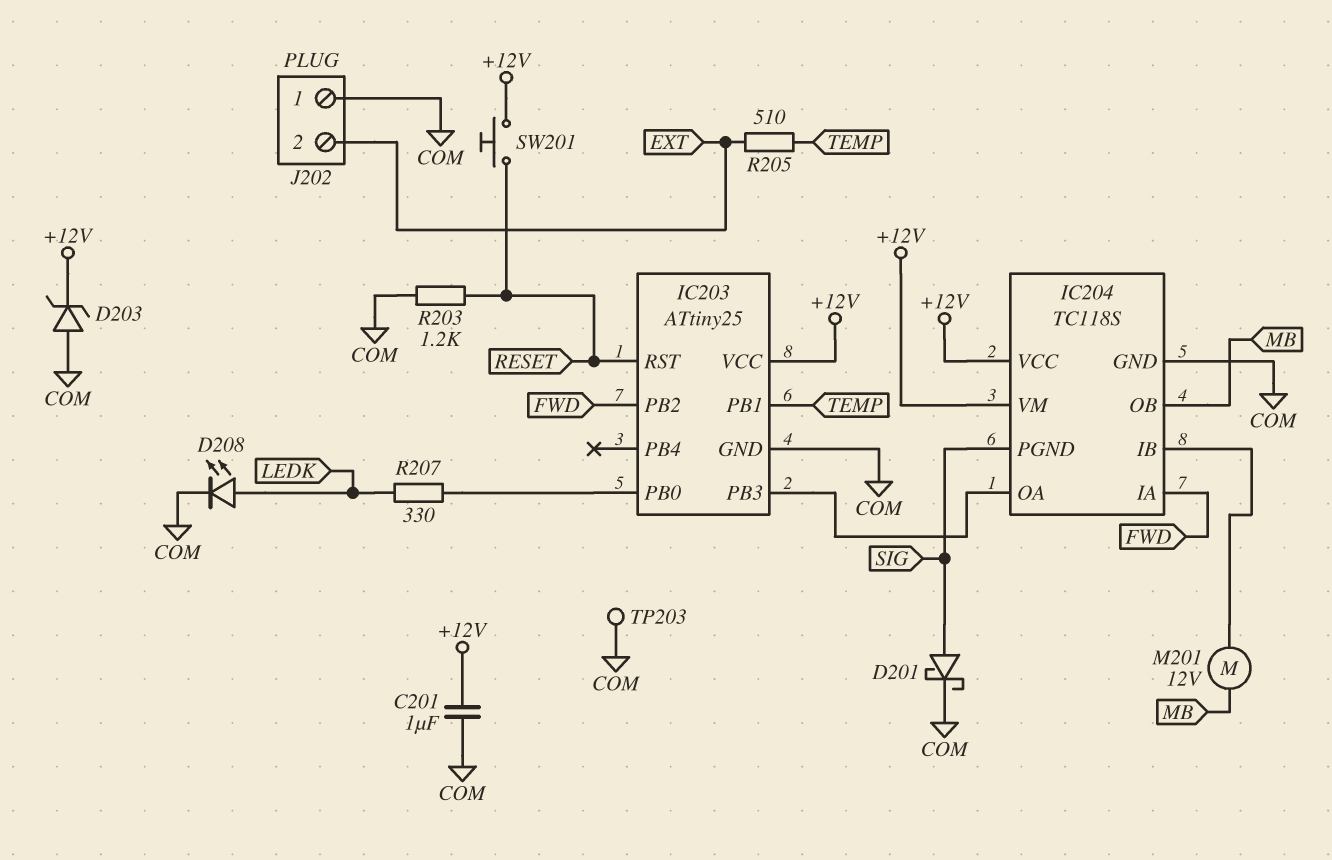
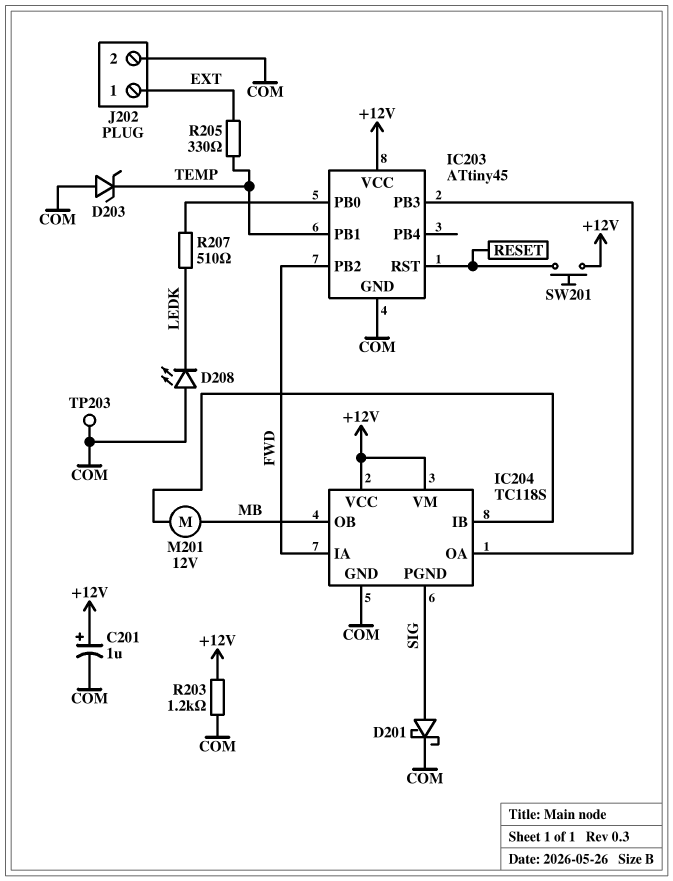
C201: 1uF (+12V, COM) -> 1uF (plus +12V, minus COM)
D203: zener (A COM, K +12V) -> zener (A COM, K TEMP)
D208: LED (A LEDK, K COM) -> LED (A COM, K LEDK)
IC203: ATtiny25 -> ATtiny45
J202 pin 1: COM -> EXT
J202 pin 2: EXT -> COM
R203: 1.2k (COM, RESET) -> 1.2k (+12V, COM)
R205: 510 (EXT, TEMP) -> 330 (EXT, TEMP)
R207: 330 (IC203/PB0, LEDK) -> 510 (IC203/PB0, LEDK)

